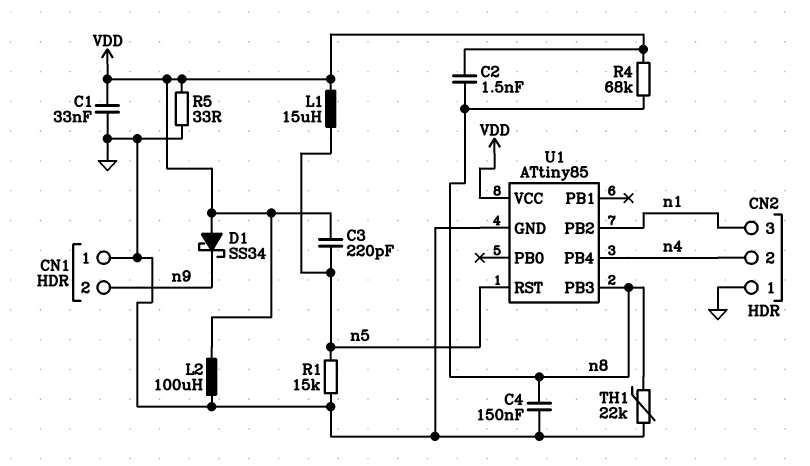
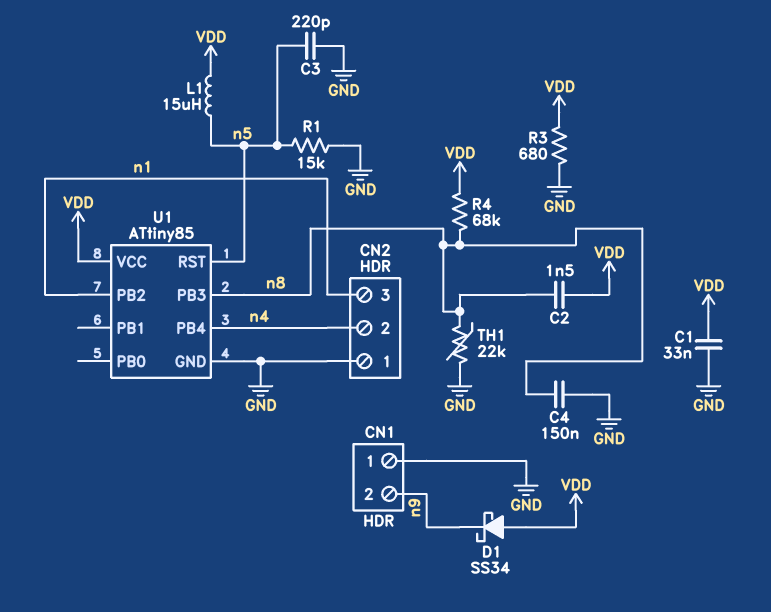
C3: 220pF (VDD, n5) -> 220pF (GND, n5)
L2: 100uH (GND, VDD) -> none
R3: none -> 680 (GND, VDD)
R5: 33 (GND, VDD) -> none

